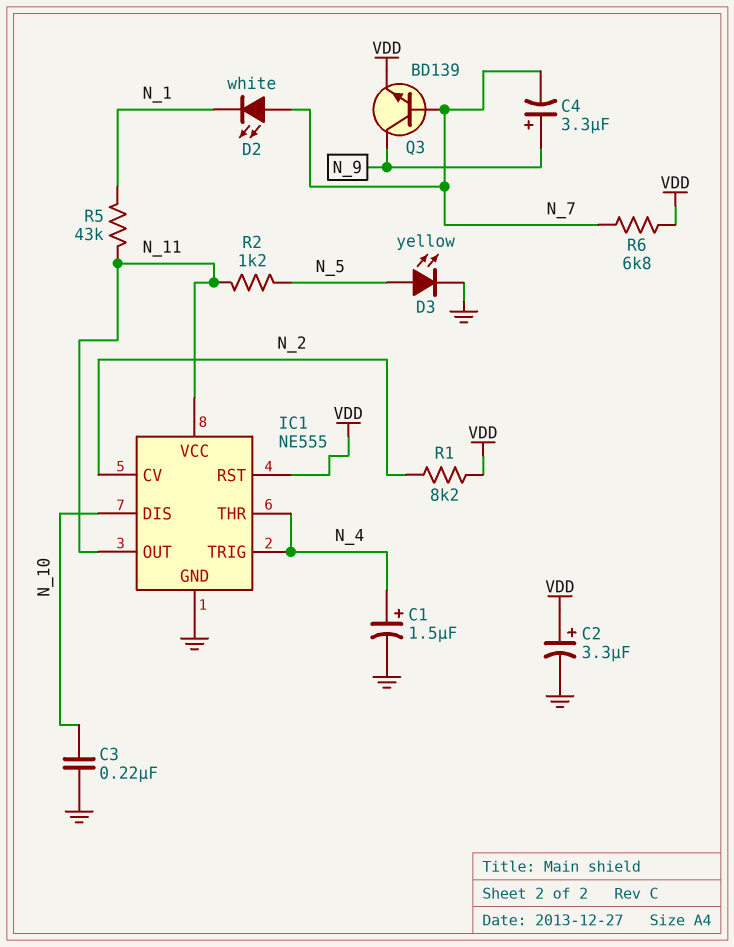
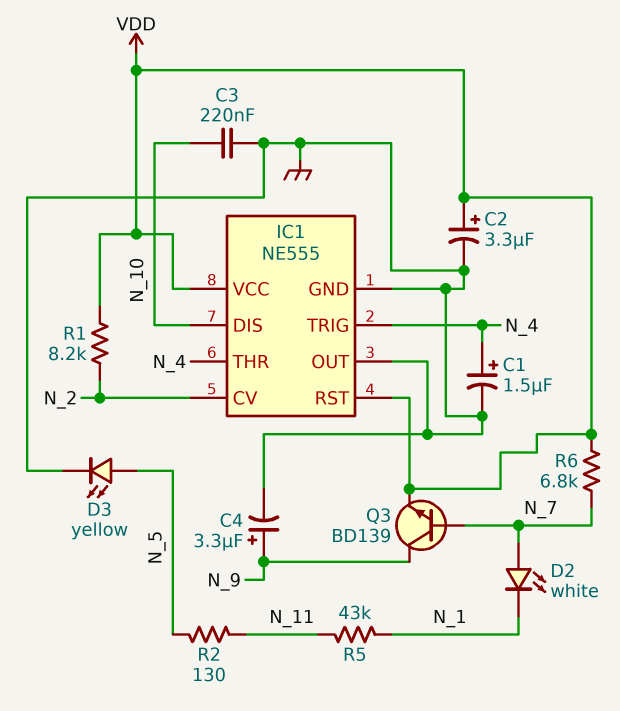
C4: 3.3uF (plus N_9, minus N_7) -> 3.3uF (plus N_9, minus GND)
IC1 pin OUT: N_11 -> GND
IC1 pin VCC: N_11 -> VDD
R2: 1.2k (N_5, N_11) -> 130 (N_5, N_11)

